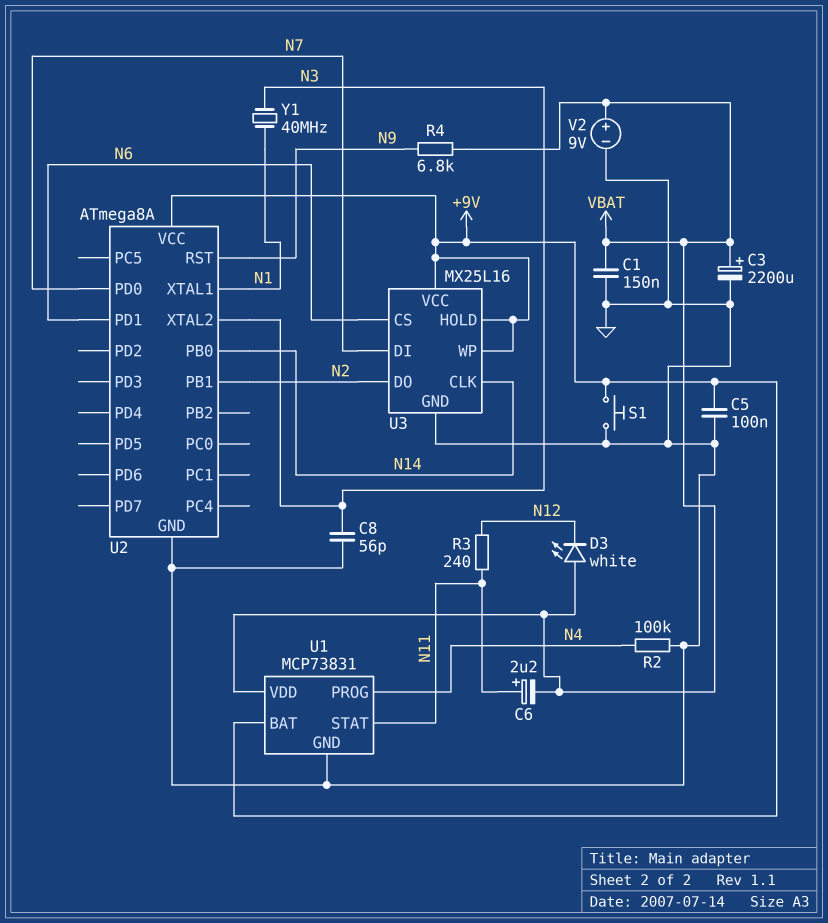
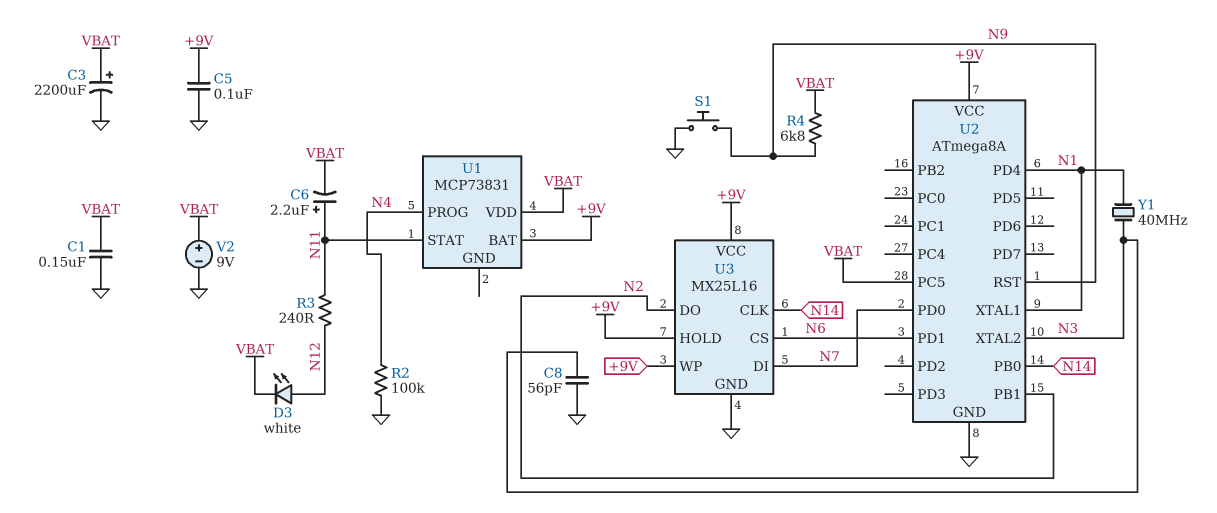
D3: LED white (A VBAT, K N12) -> LED white (A N12, K VBAT)
S1: button (+9V, GND) -> button (GND, N9)
U1 pin GND: GND -> none
U2 pin PC5: none -> VBAT
U2 pin PD4: none -> N1

